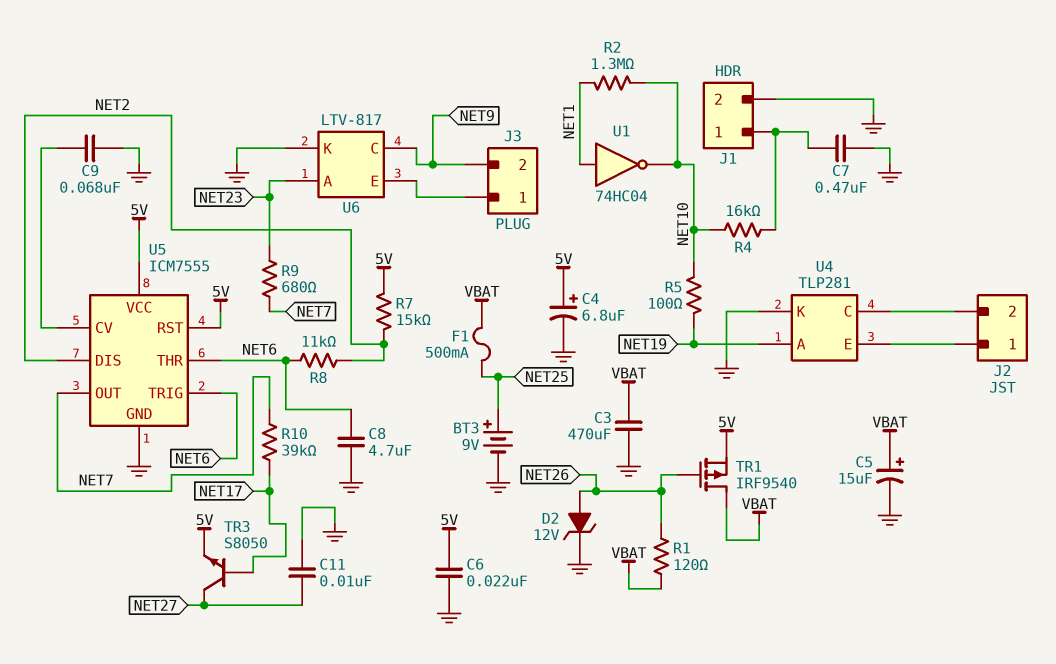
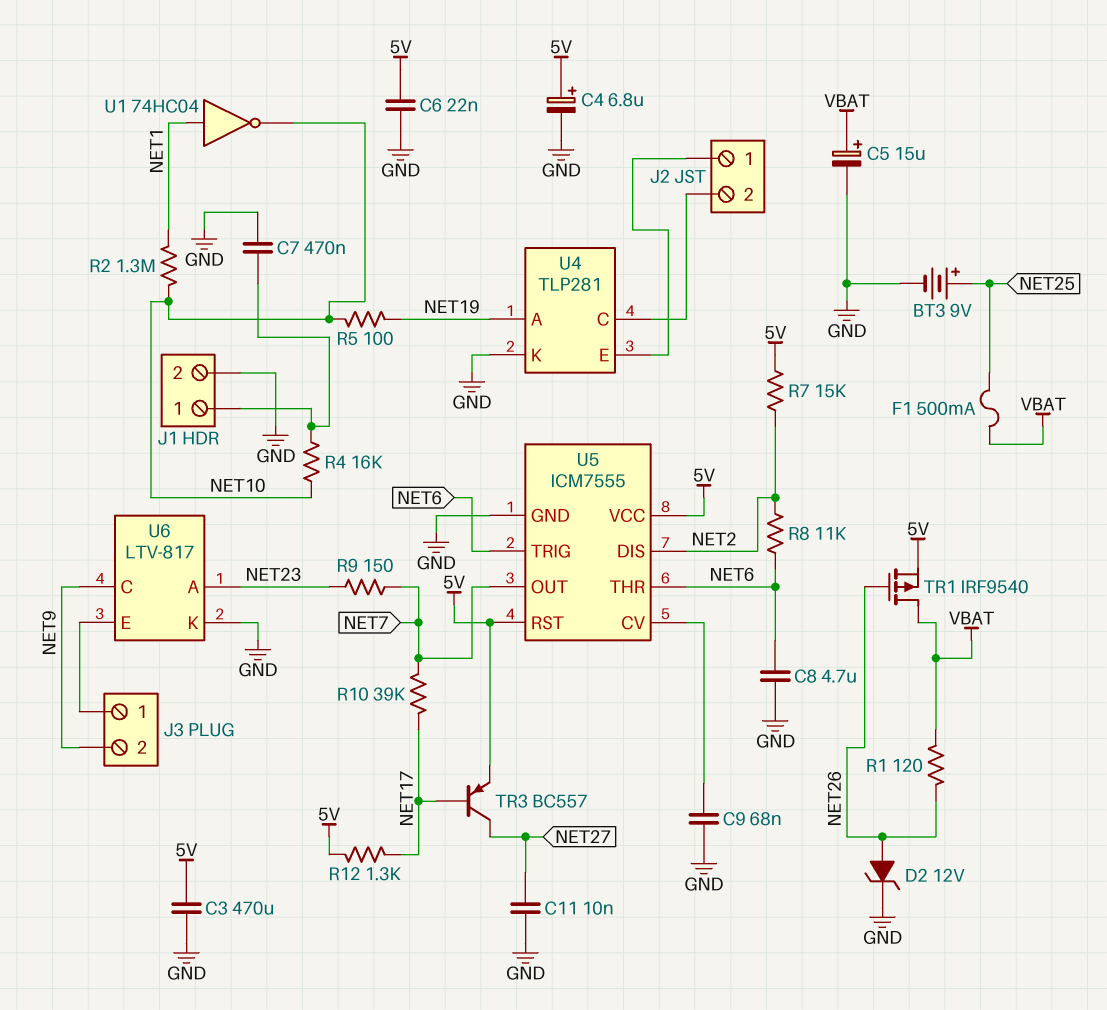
C3: 470uF (GND, VBAT) -> 470uF (5V, GND)
R9: 680 (NET7, NET23) -> 150 (NET7, NET23)
R12: none -> 1.3k (5V, NET17)
TR3: NPN S8050 (B NET17, C NET27, E 5V) -> PNP BC557 (B NET17, C NET27, E 5V)

